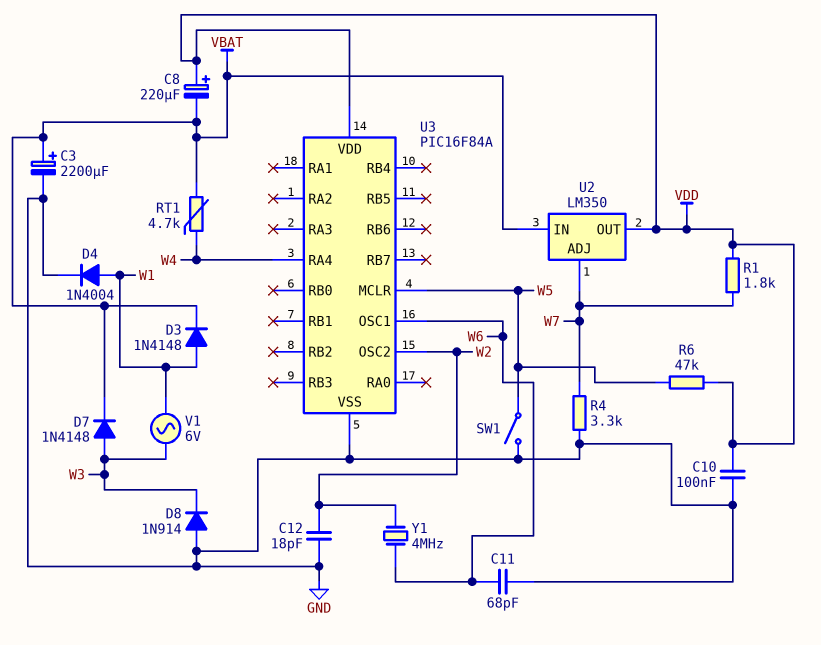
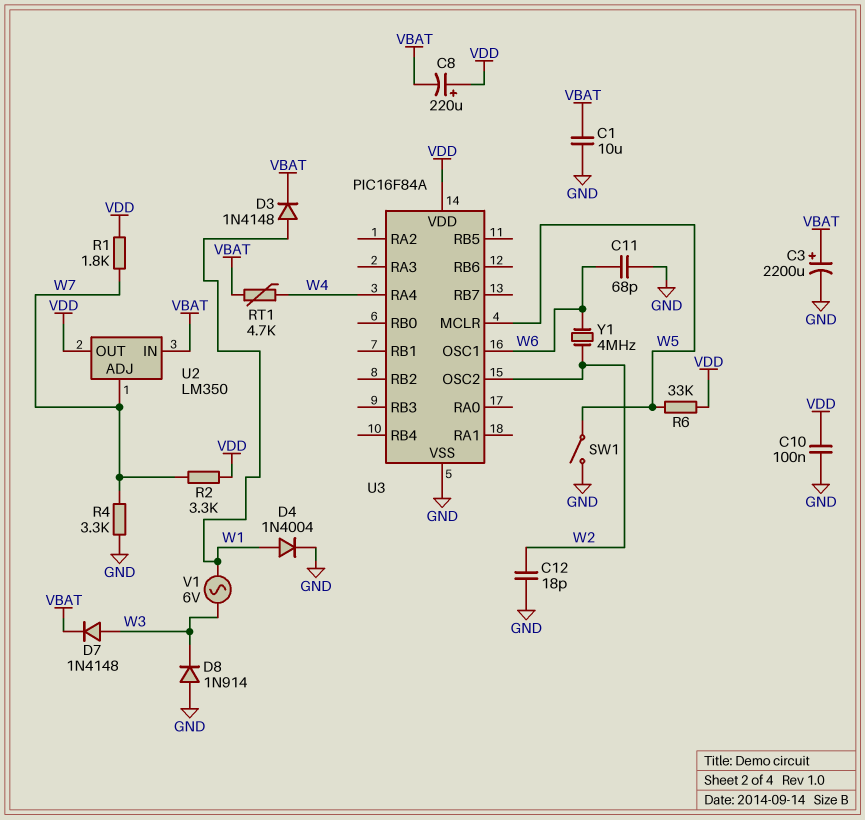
C1: none -> 10uF (GND, VBAT)
R2: none -> 3.3k (VDD, W7)
R6: 47k (VDD, W5) -> 33k (VDD, W5)

